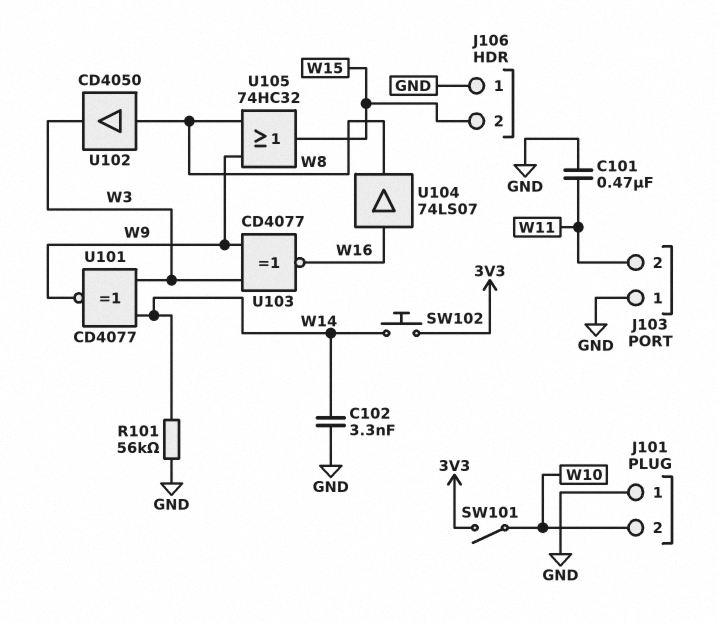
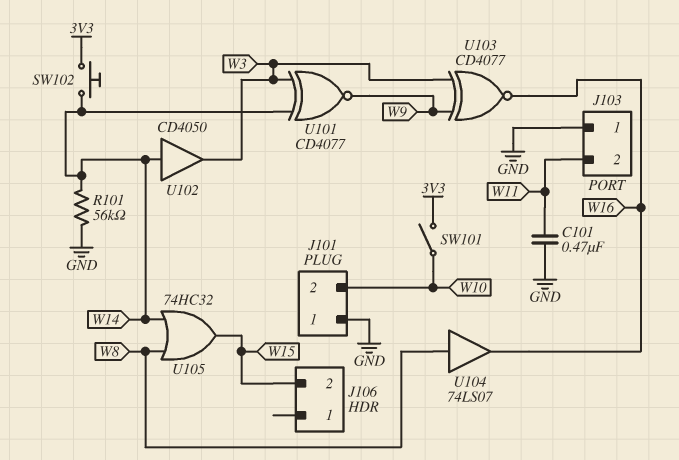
C102: 3.3nF (GND, W14) -> none
J106 pin 1: GND -> none
U102: buffer CD4050 (in W8, out W3) -> buffer CD4050 (in W14, out W3)
U104: buffer 74LS07 (in W16, out W8) -> buffer 74LS07 (in W8, out W16)
U105: OR 74HC32 (in W8, in W9, out W15) -> OR 74HC32 (in W8, in W14, out W15)

